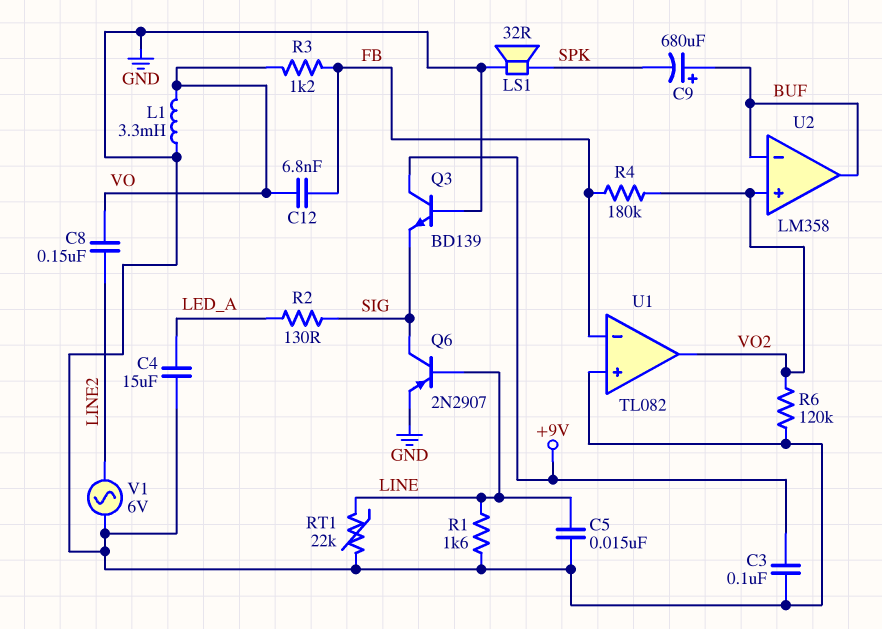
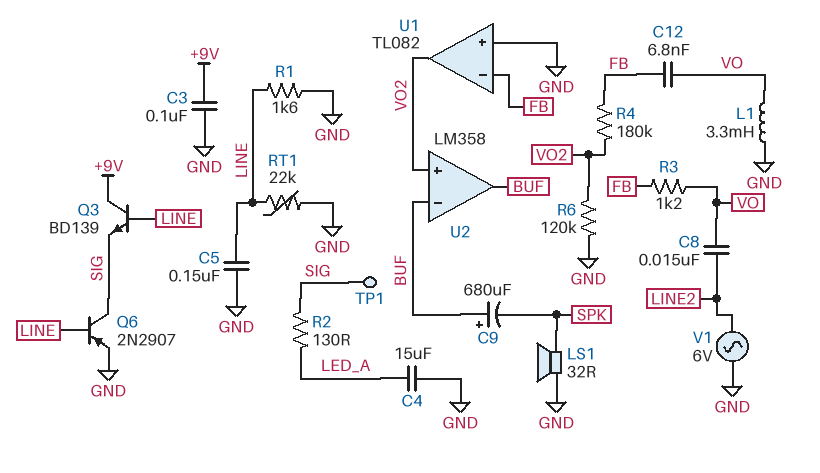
C5: 15nF (GND, LINE) -> 150nF (GND, LINE)
C8: 150nF (LINE2, VO) -> 15nF (LINE2, VO)
Q3: NPN BD139 (B GND, C +9V, E SIG) -> NPN BD139 (B LINE, C +9V, E SIG)
TP1: none -> test point (SIG)

